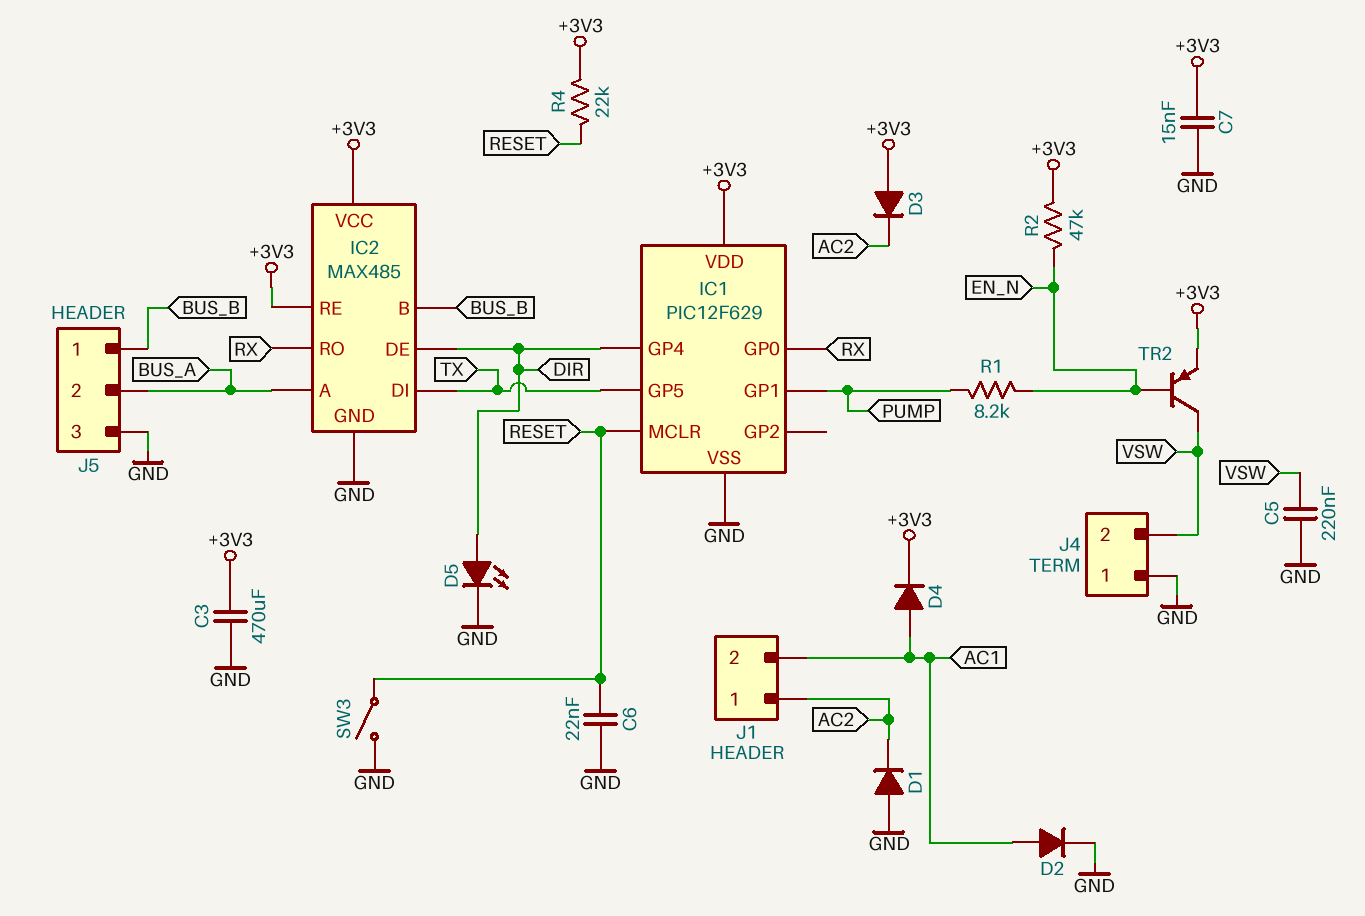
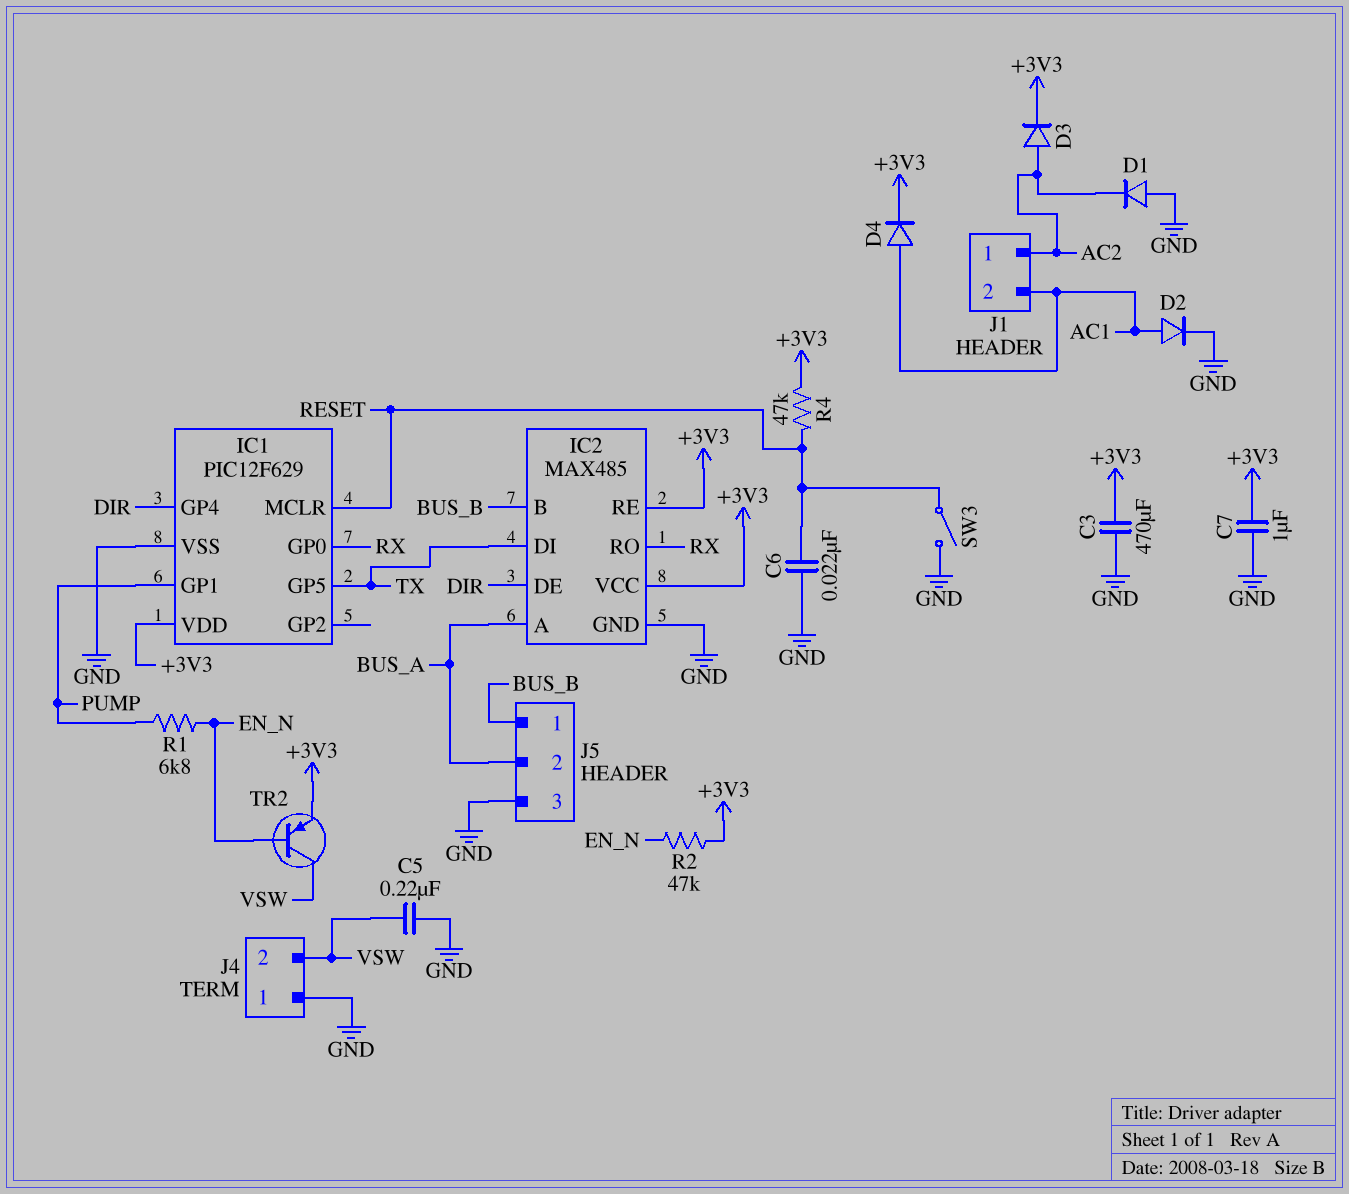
C7: 15nF (+3V3, GND) -> 1uF (+3V3, GND)
D3: diode (A +3V3, K AC2) -> diode (A AC2, K +3V3)
D5: LED (A DIR, K GND) -> none
R1: 8.2k (EN_N, PUMP) -> 6.8k (EN_N, PUMP)
R4: 22k (+3V3, RESET) -> 47k (+3V3, RESET)

